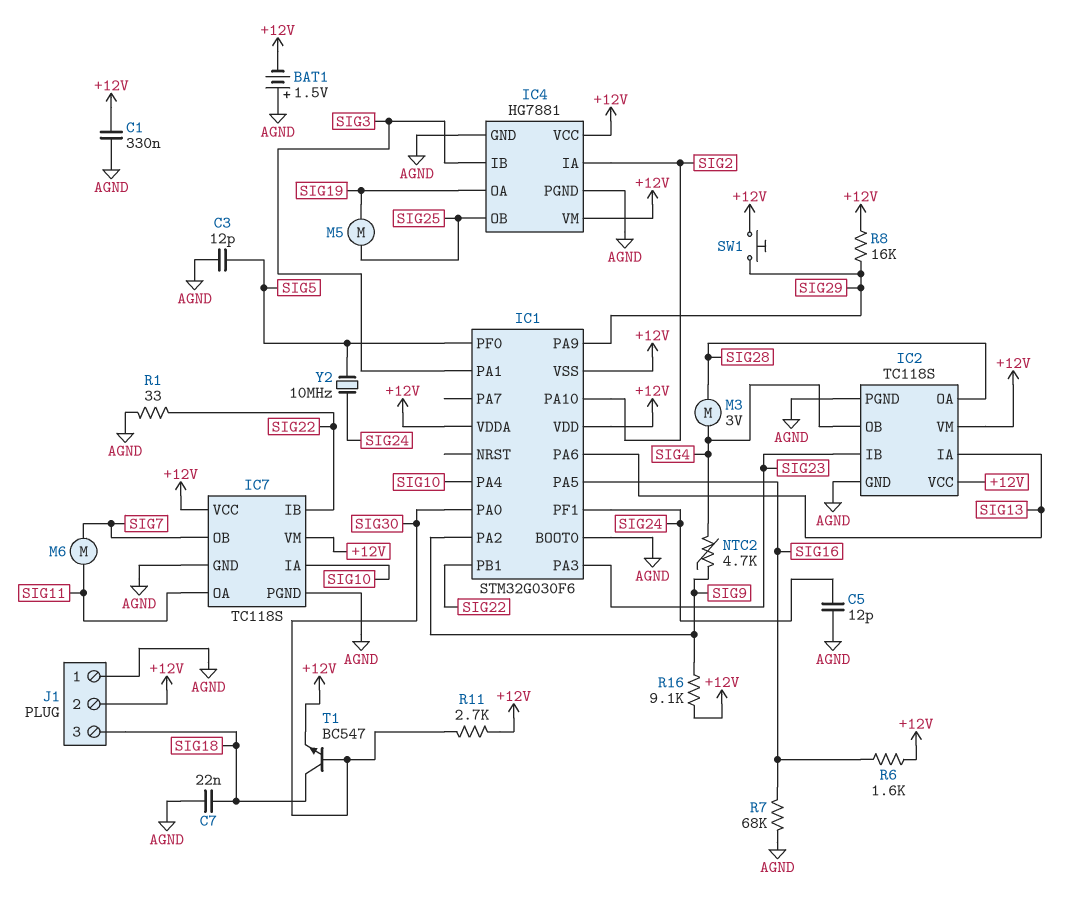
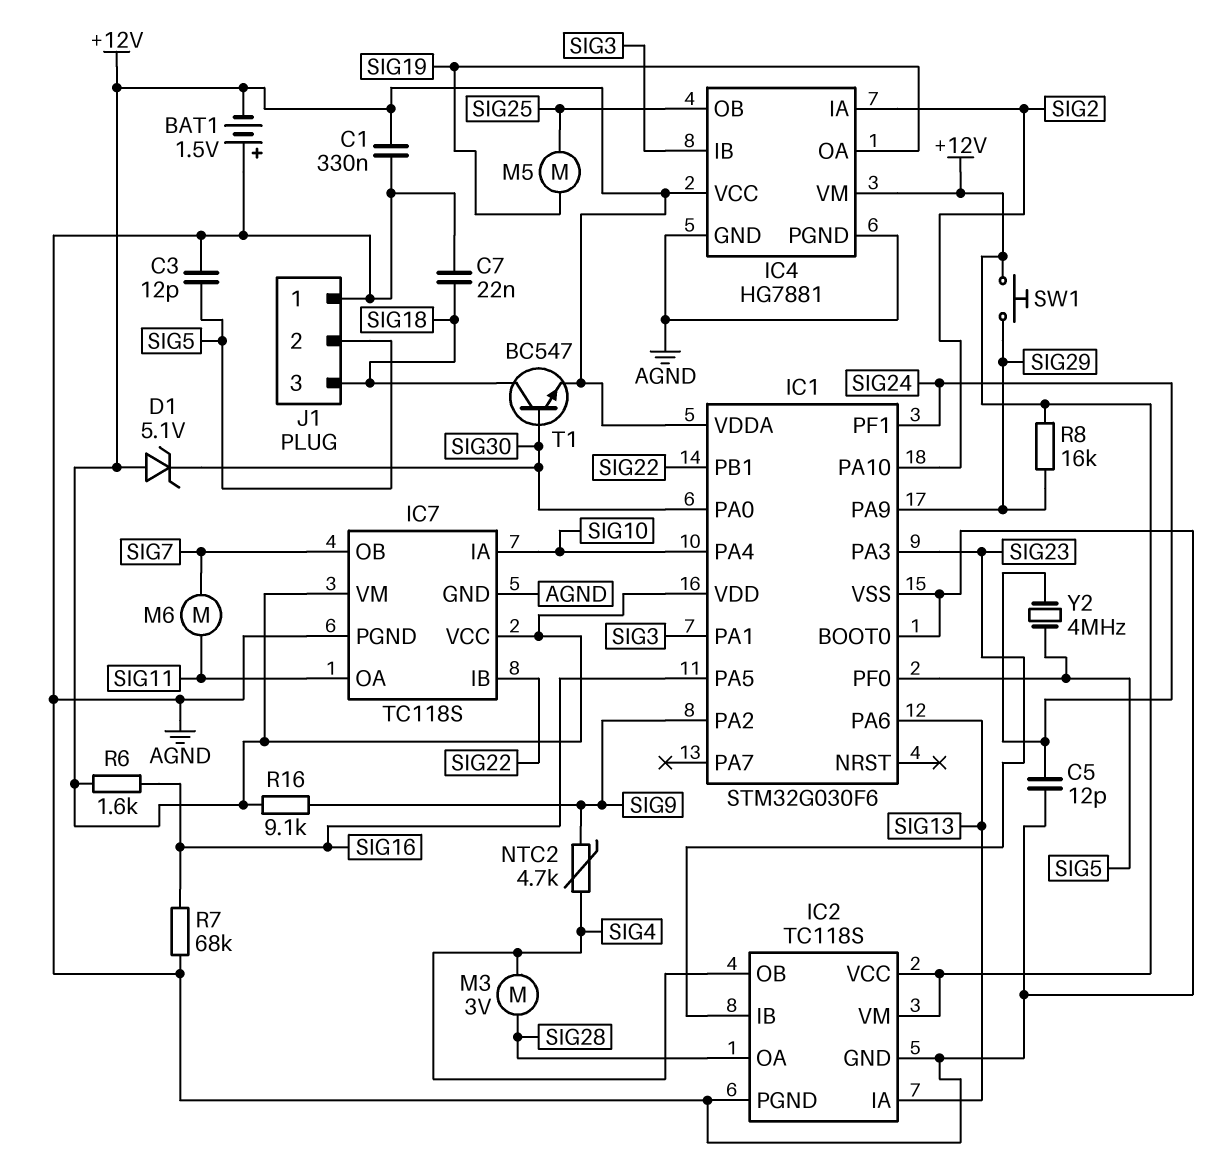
D1: none -> zener 5.1V (A +12V, K SIG30)
IC1 pin VSS: +12V -> AGND
J1 pin 2: +12V -> SIG5
R1: 33 (AGND, SIG22) -> none
R11: 2.7k (+12V, SIG30) -> none
Y2: 10MHz (SIG5, SIG24) -> 4MHz (SIG5, SIG24)

